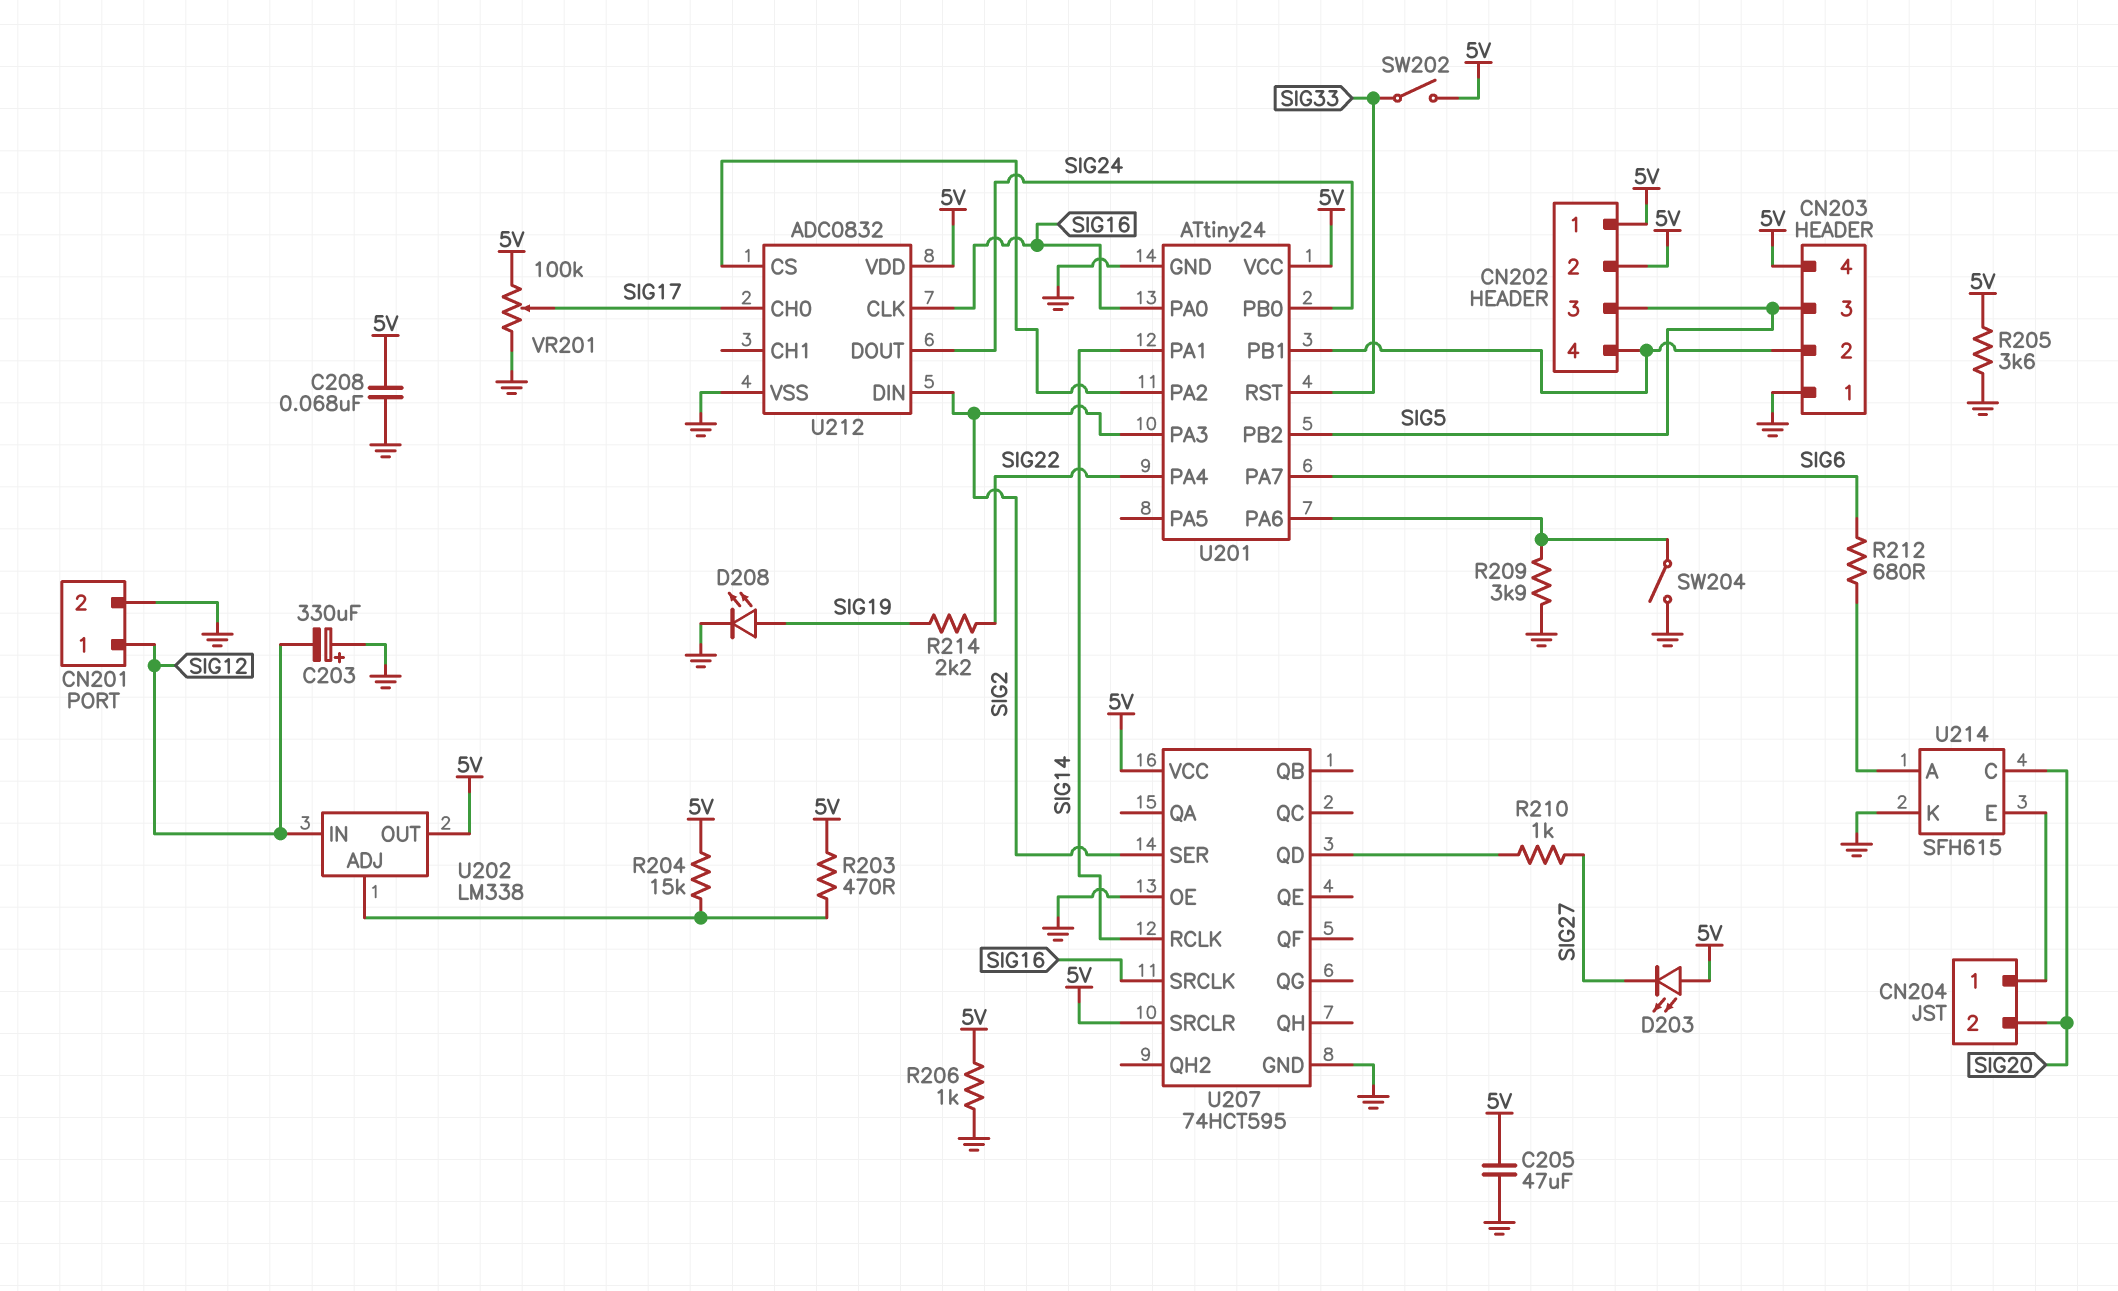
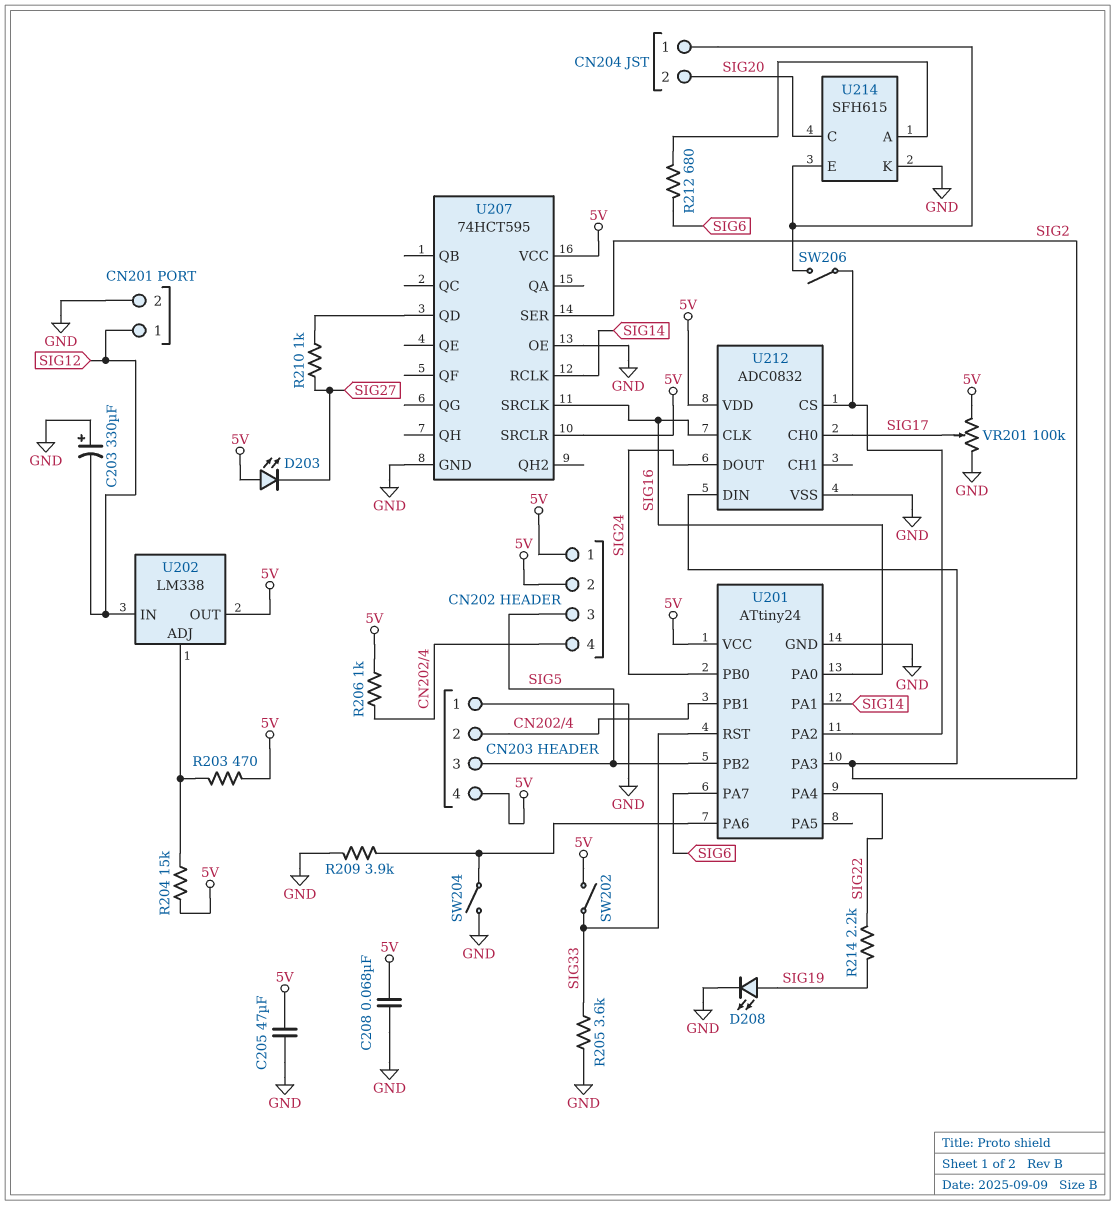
R205: 3.6k (5V, GND) -> 3.6k (GND, SIG33)
R206: 1k (5V, GND) -> 1k (5V, CN202/4)
SW206: none -> switch (CN204/1, U201/PA2)

